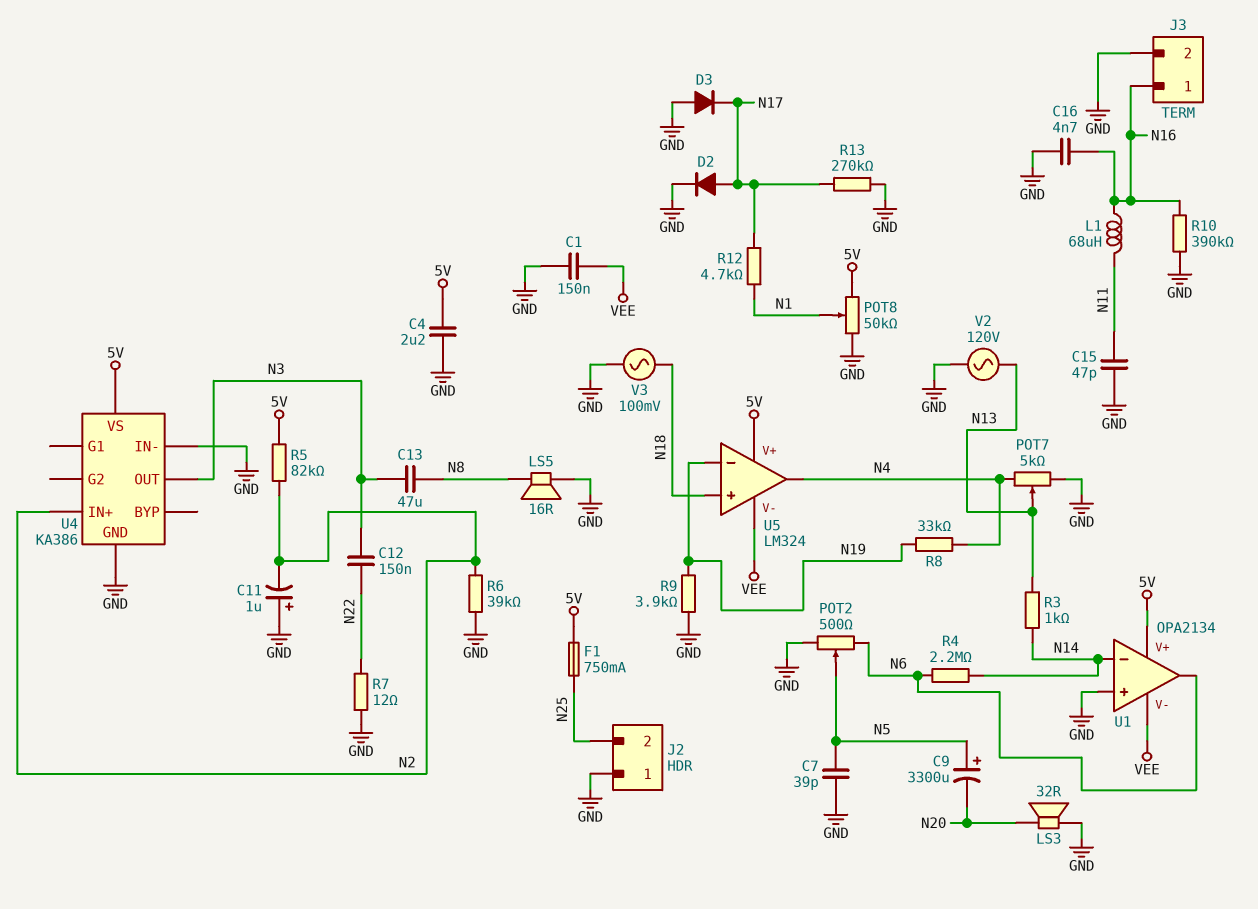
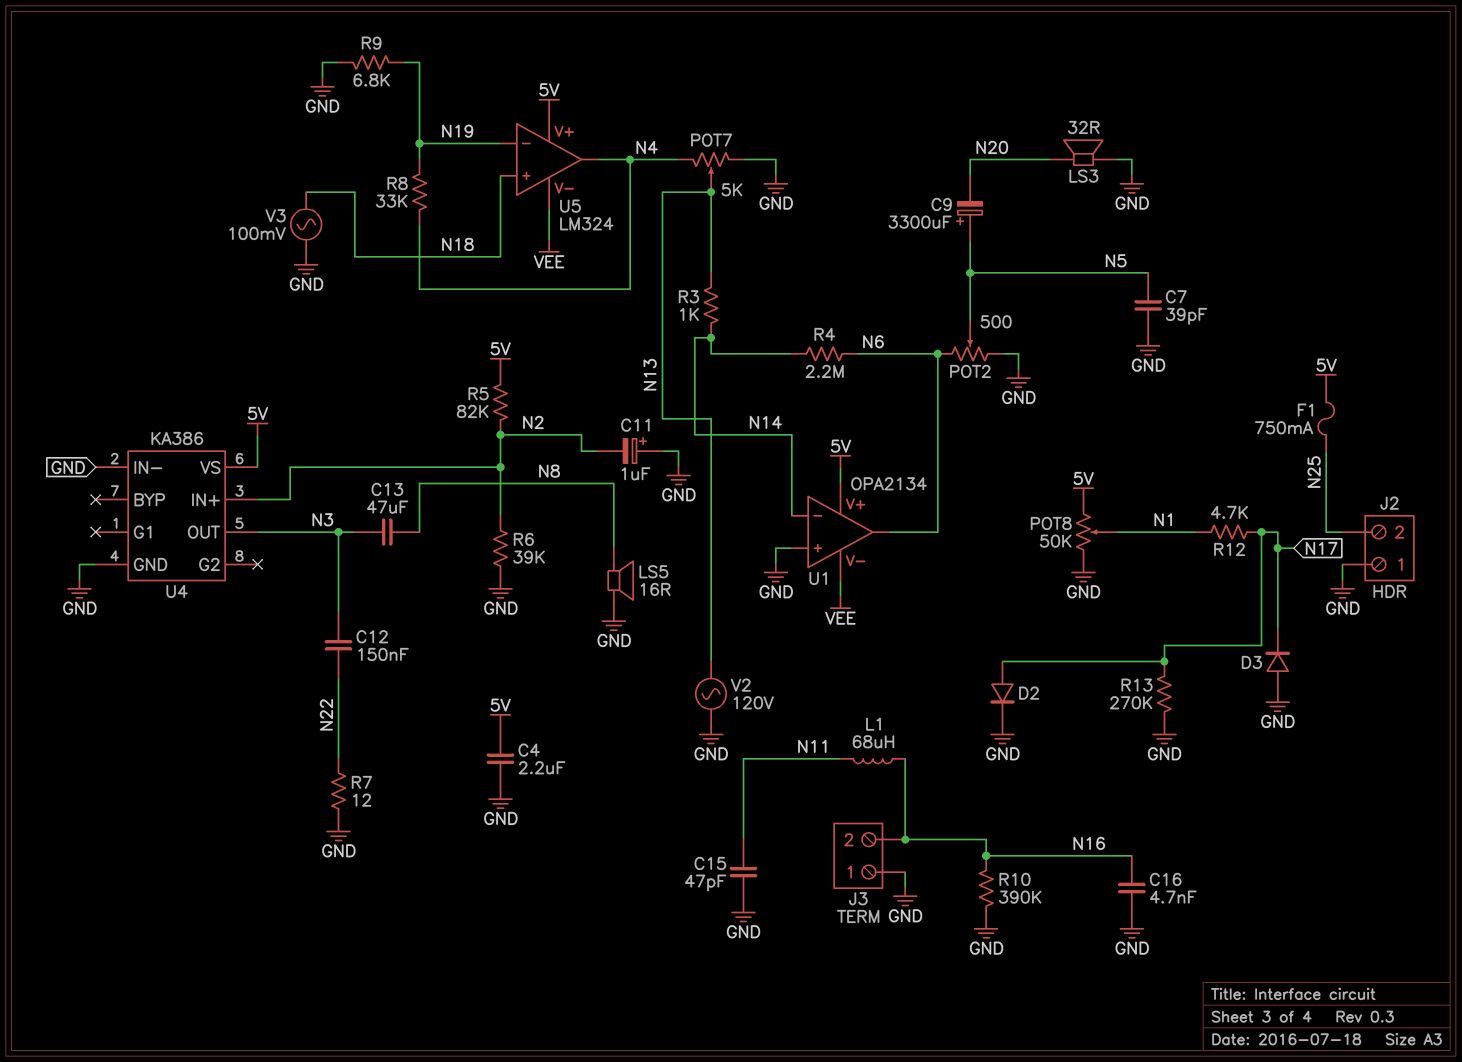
C1: 150nF (GND, VEE) -> none
J3 pin 1: N16 -> GND
J3 pin 2: GND -> N16
R9: 3.9k (GND, N19) -> 6.8k (GND, N19)

